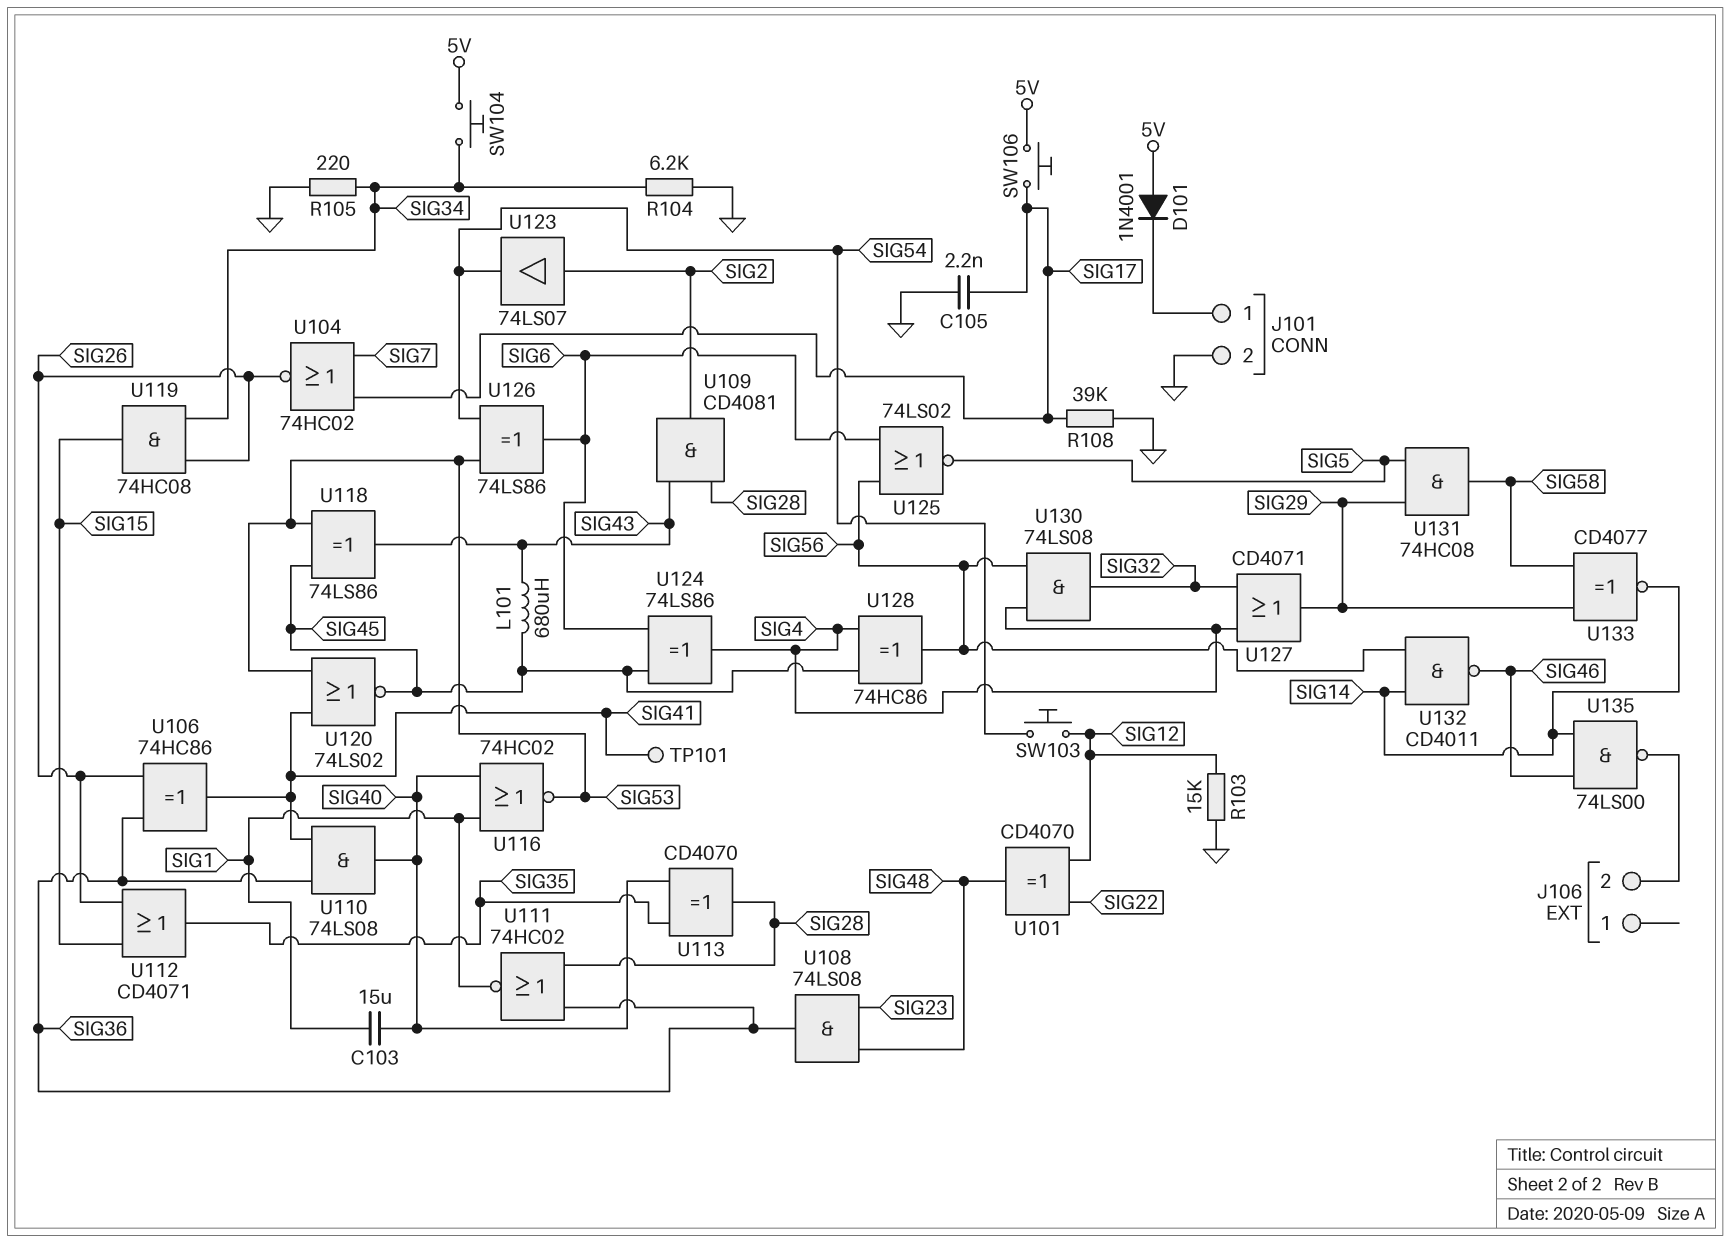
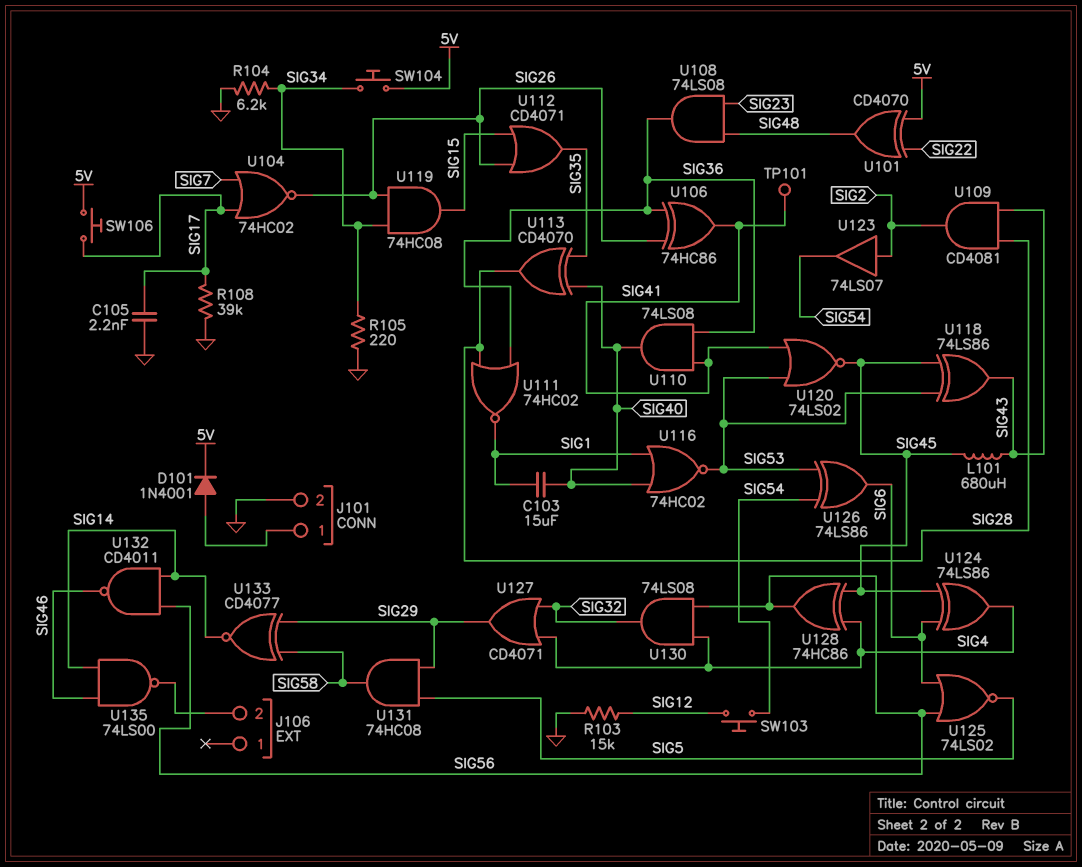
D101: diode 1N4001 (A 5V, K J101/1) -> diode 1N4001 (A J101/1, K 5V)
U101: XOR CD4070 (in SIG12, in SIG22, out SIG48) -> XOR CD4070 (in 5V, in SIG22, out SIG48)

